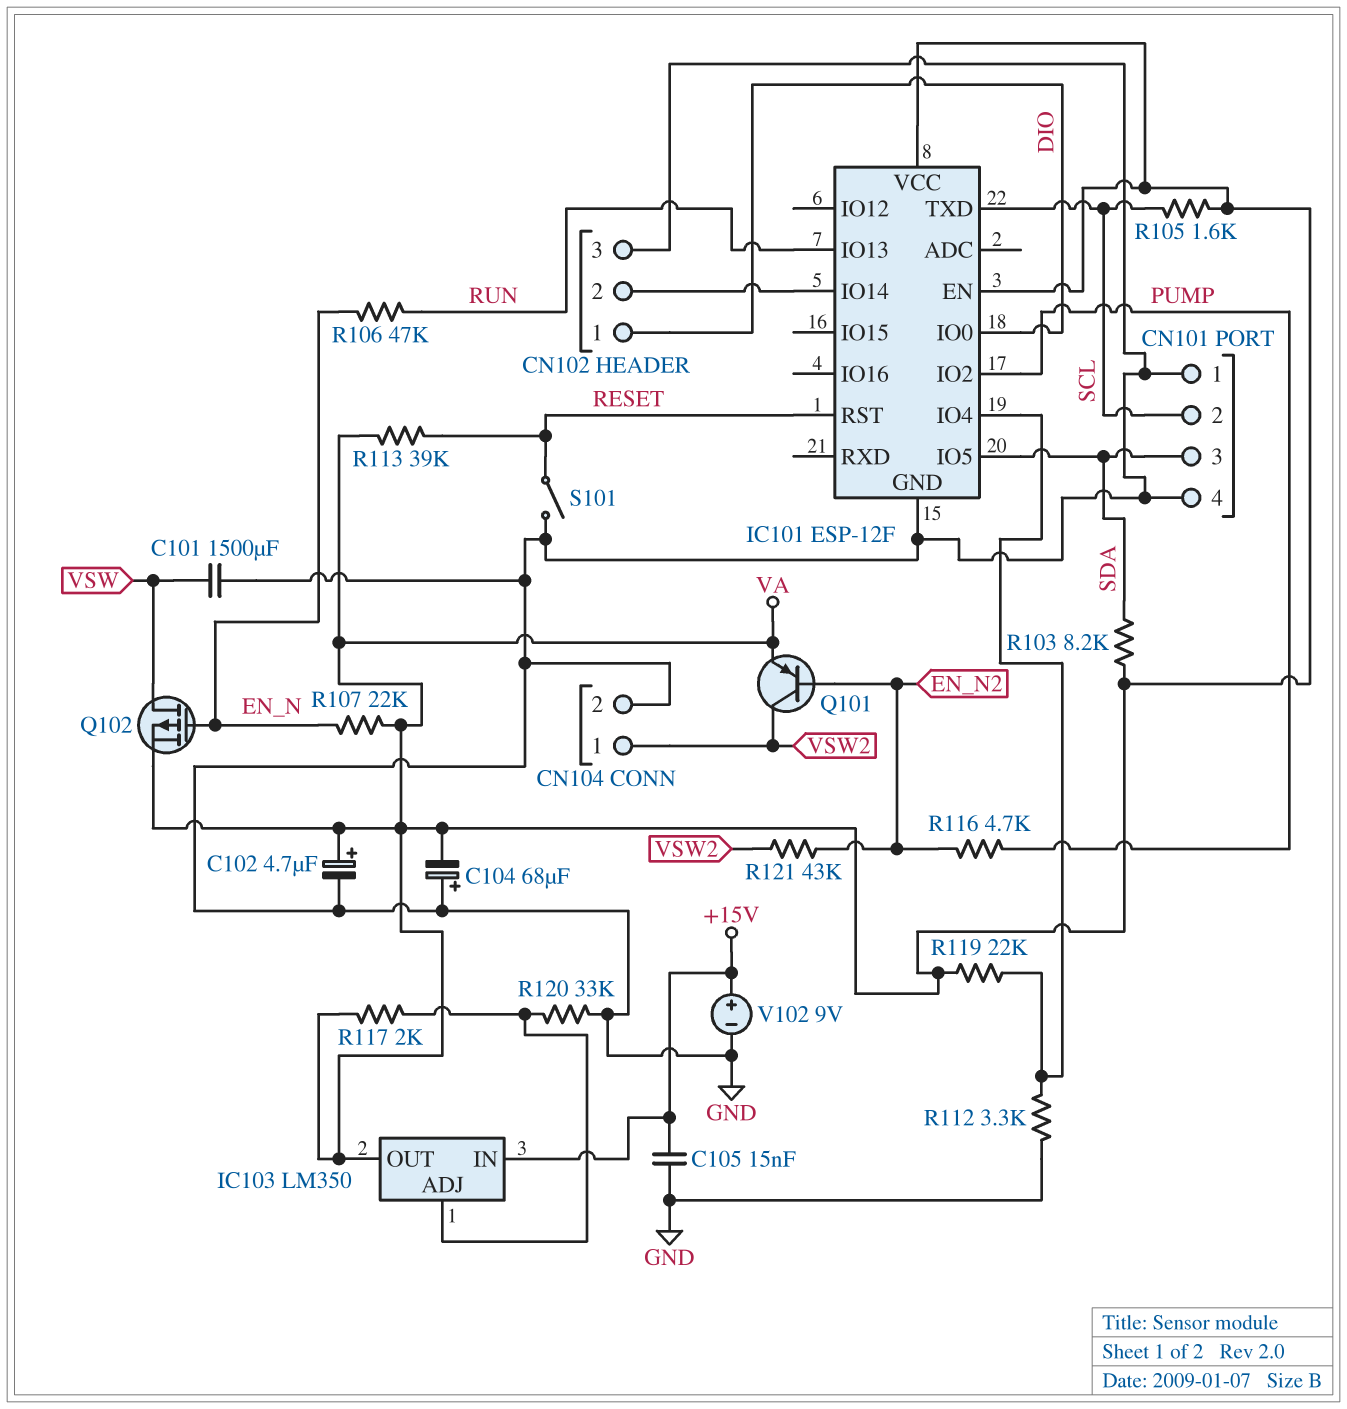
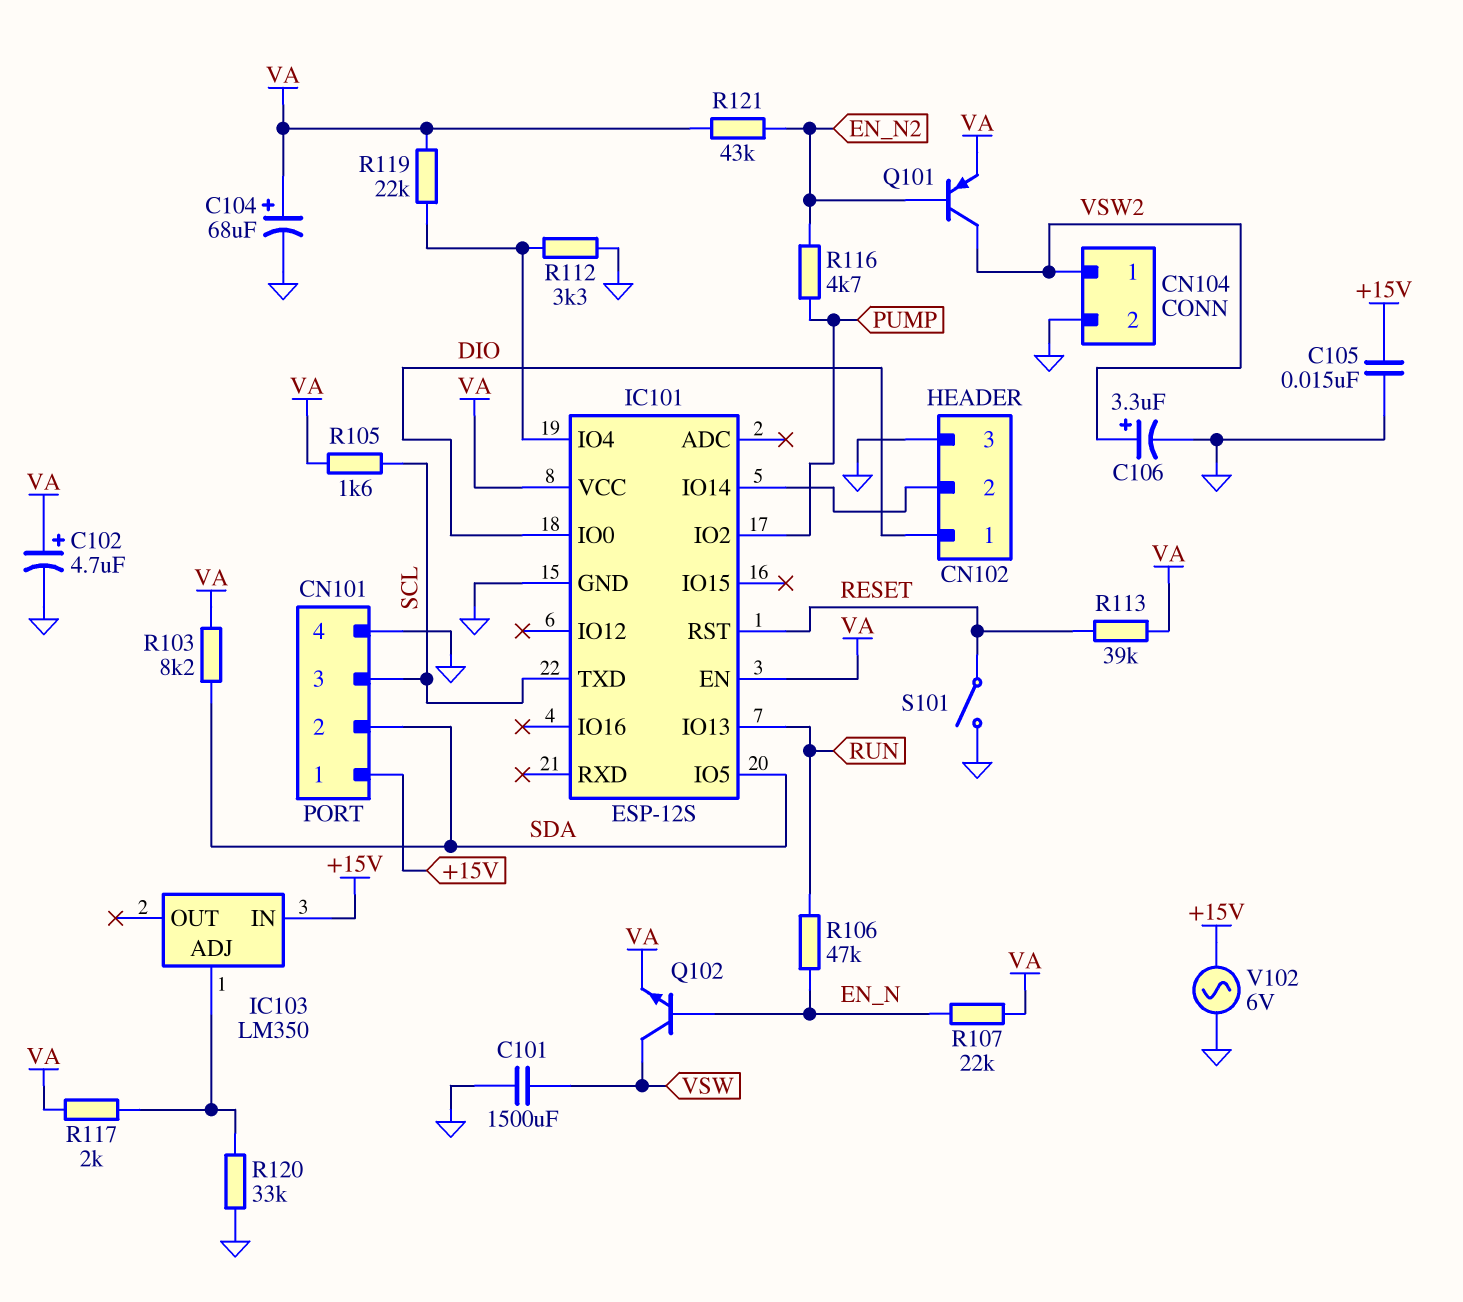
C104: 68uF (plus GND, minus VA) -> 68uF (plus VA, minus GND)
C106: none -> 3.3uF (plus VSW2, minus GND)
CN101 pin 1: GND -> +15V
CN101 pin 2: SCL -> SDA
CN101 pin 3: SDA -> SCL
IC101: ESP-12F -> ESP-12S
IC103 pin OUT: VA -> none
Q102: PMOS (G EN_N, D VSW, S VA) -> NPN (B EN_N, C VSW, E VA)
R121: 43k (EN_N2, VSW2) -> 43k (EN_N2, VA)
V102: 9V (plus +15V, minus GND) -> AC 6V (+15V, GND)

